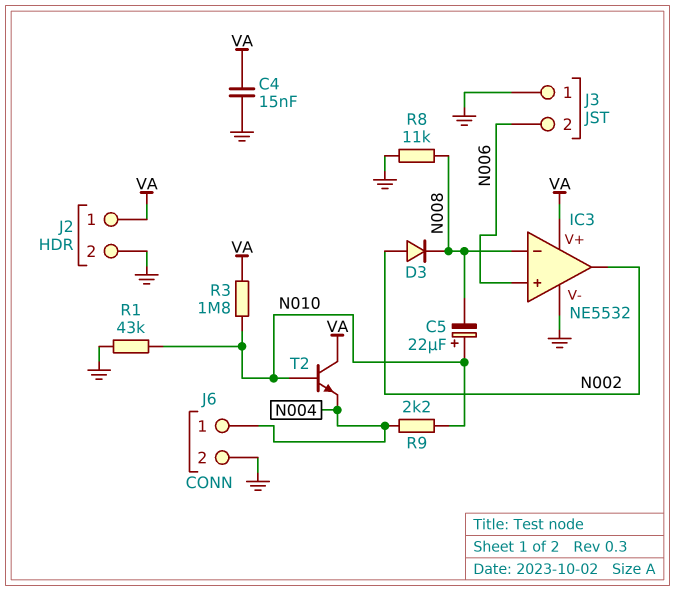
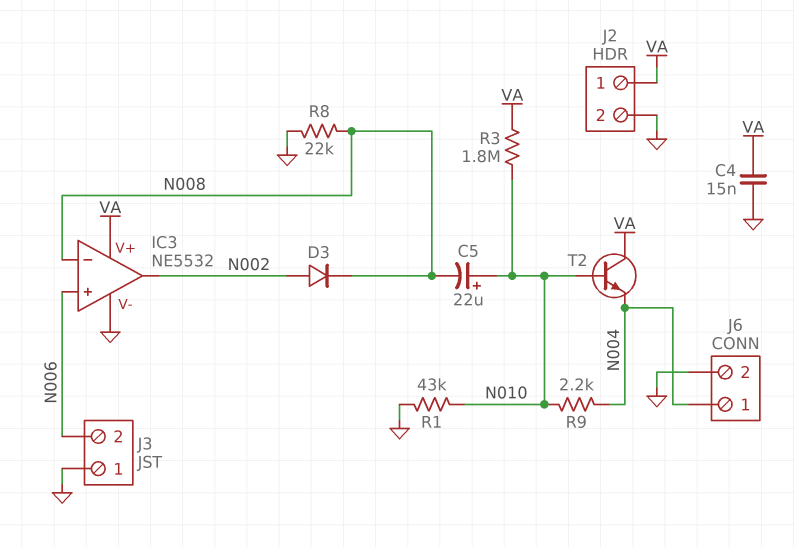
R8: 11k (GND, N008) -> 22k (GND, N008)

